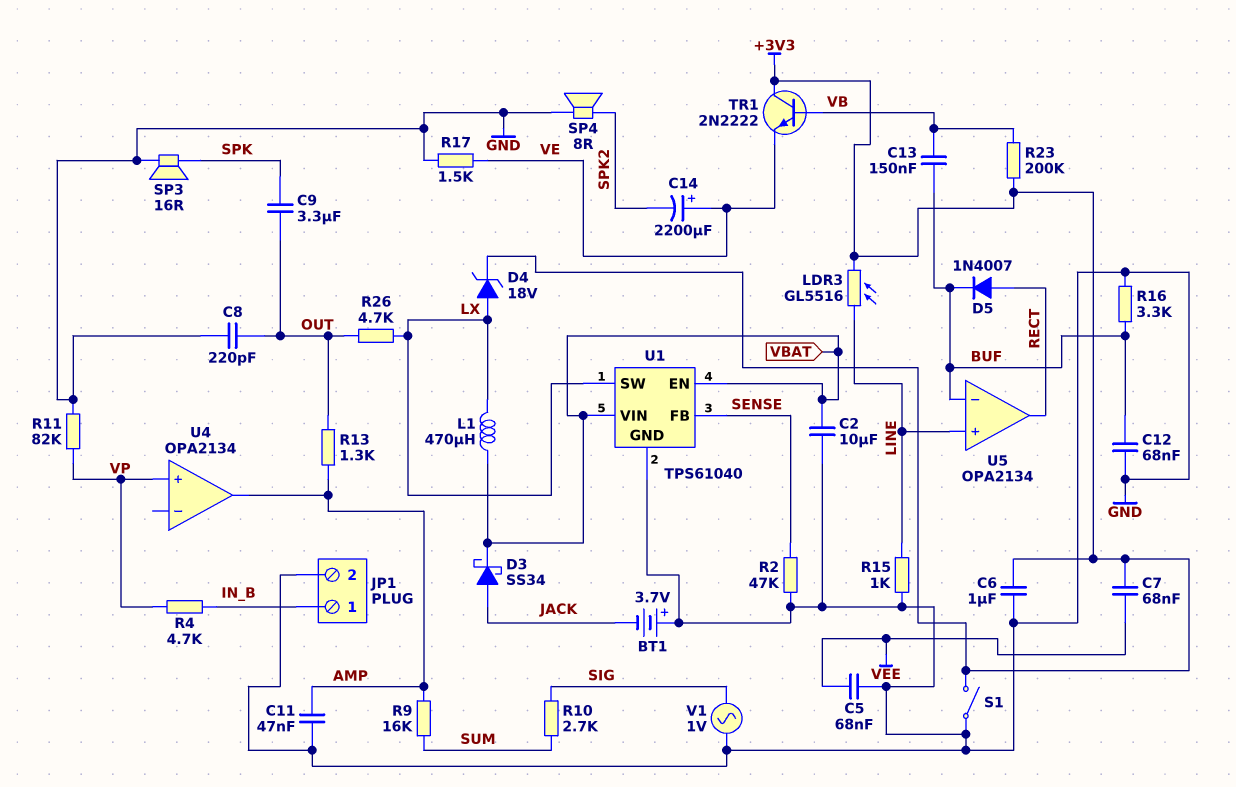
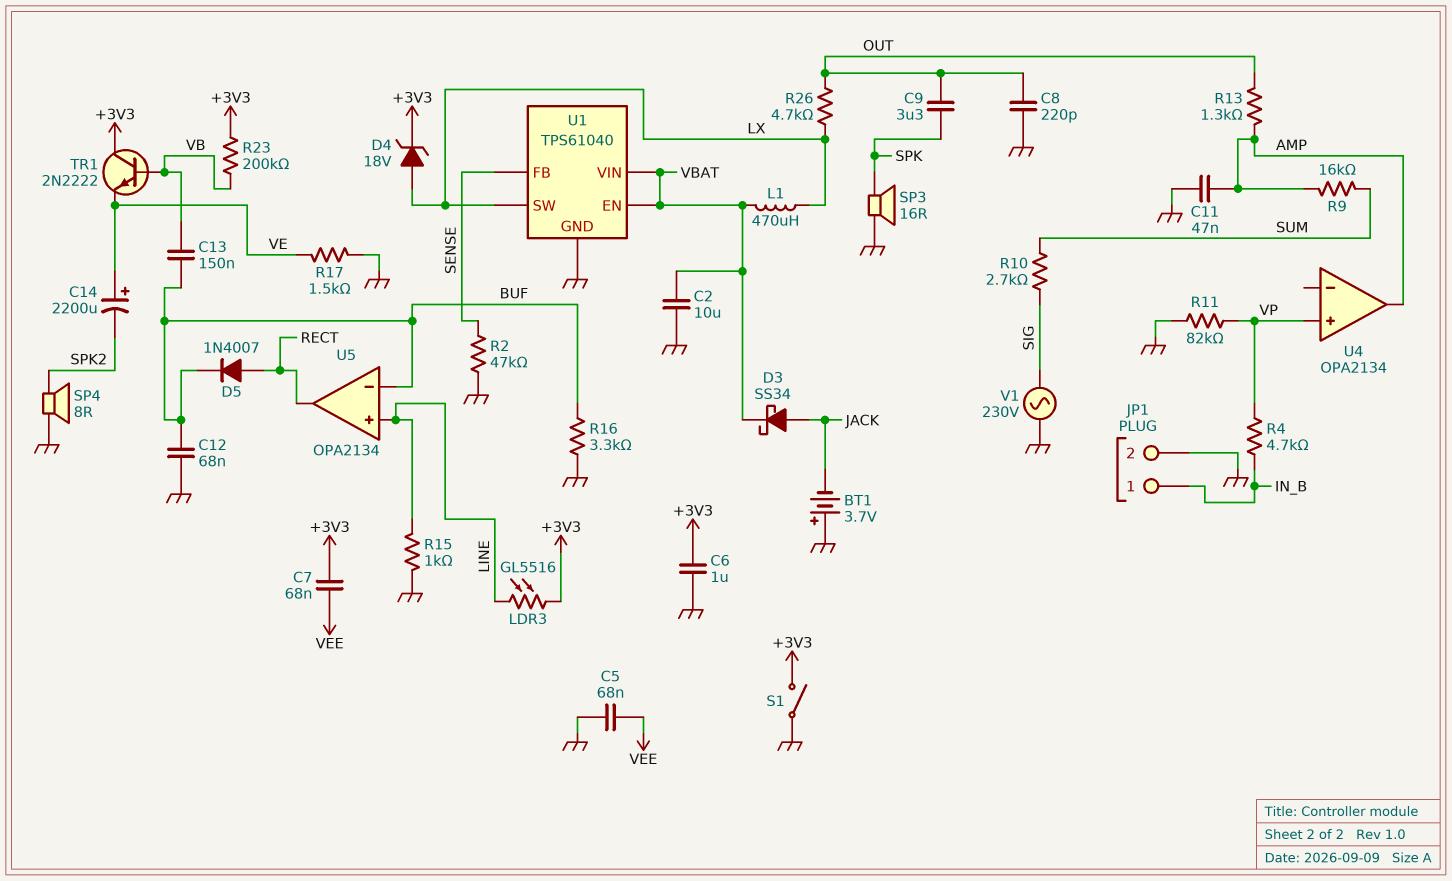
V1: AC 1V (GND, SIG) -> AC 230V (GND, SIG)

